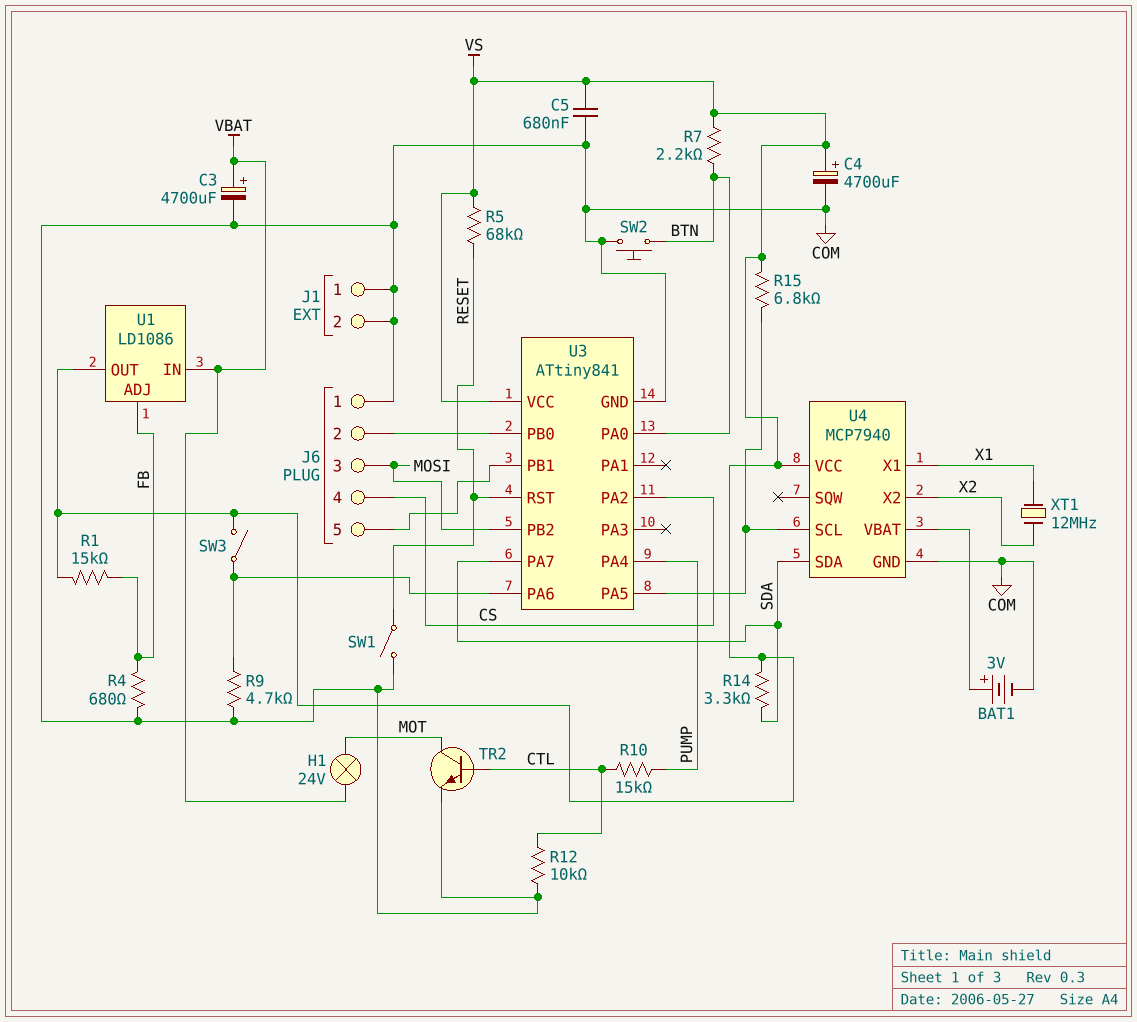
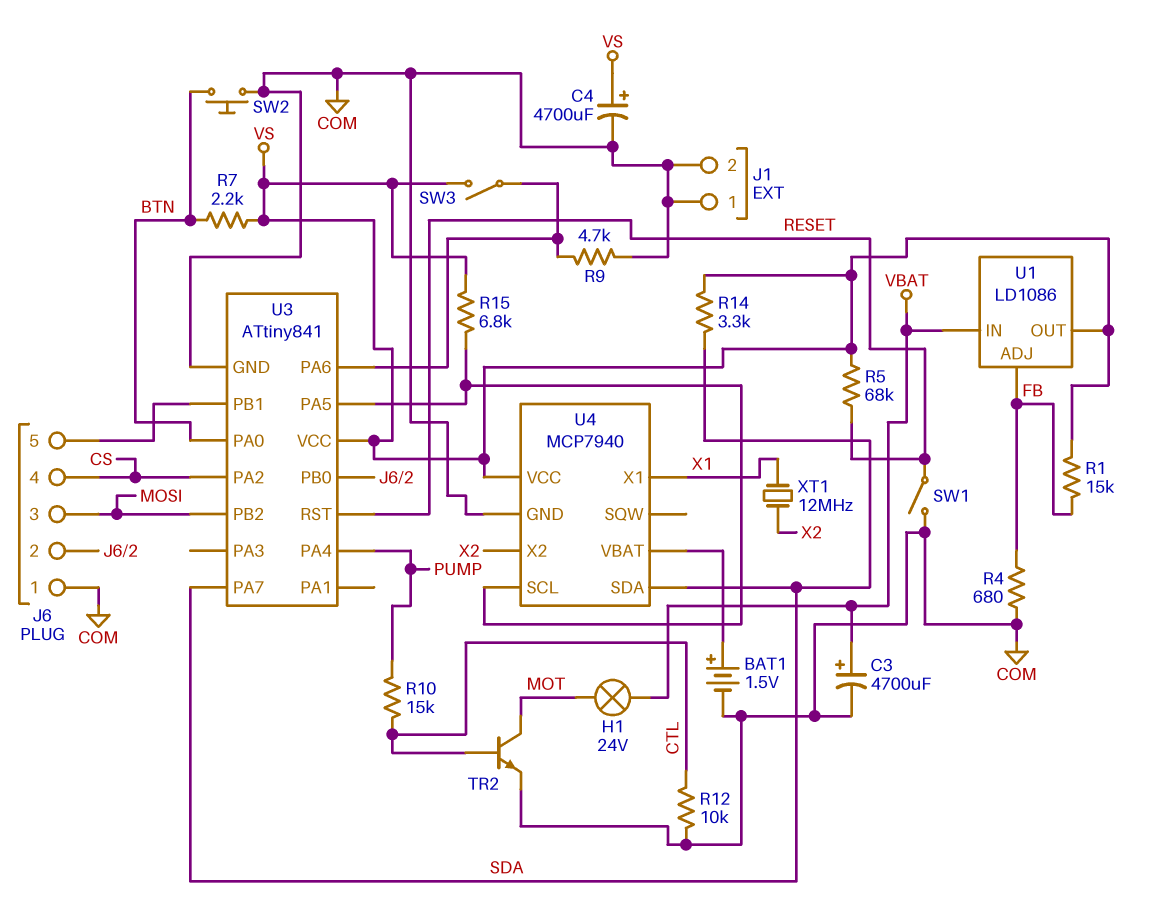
BAT1: 3V (plus U4/VBAT, minus COM) -> 1.5V (plus U4/VBAT, minus COM)
C5: 680nF (COM, VS) -> none

